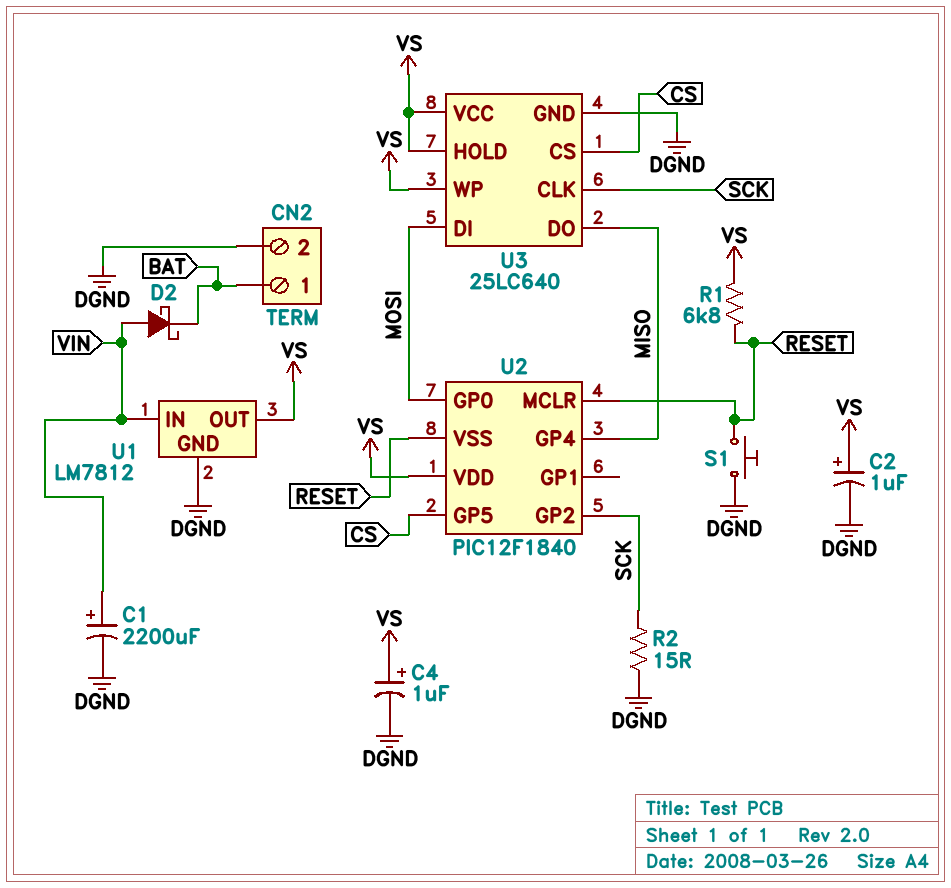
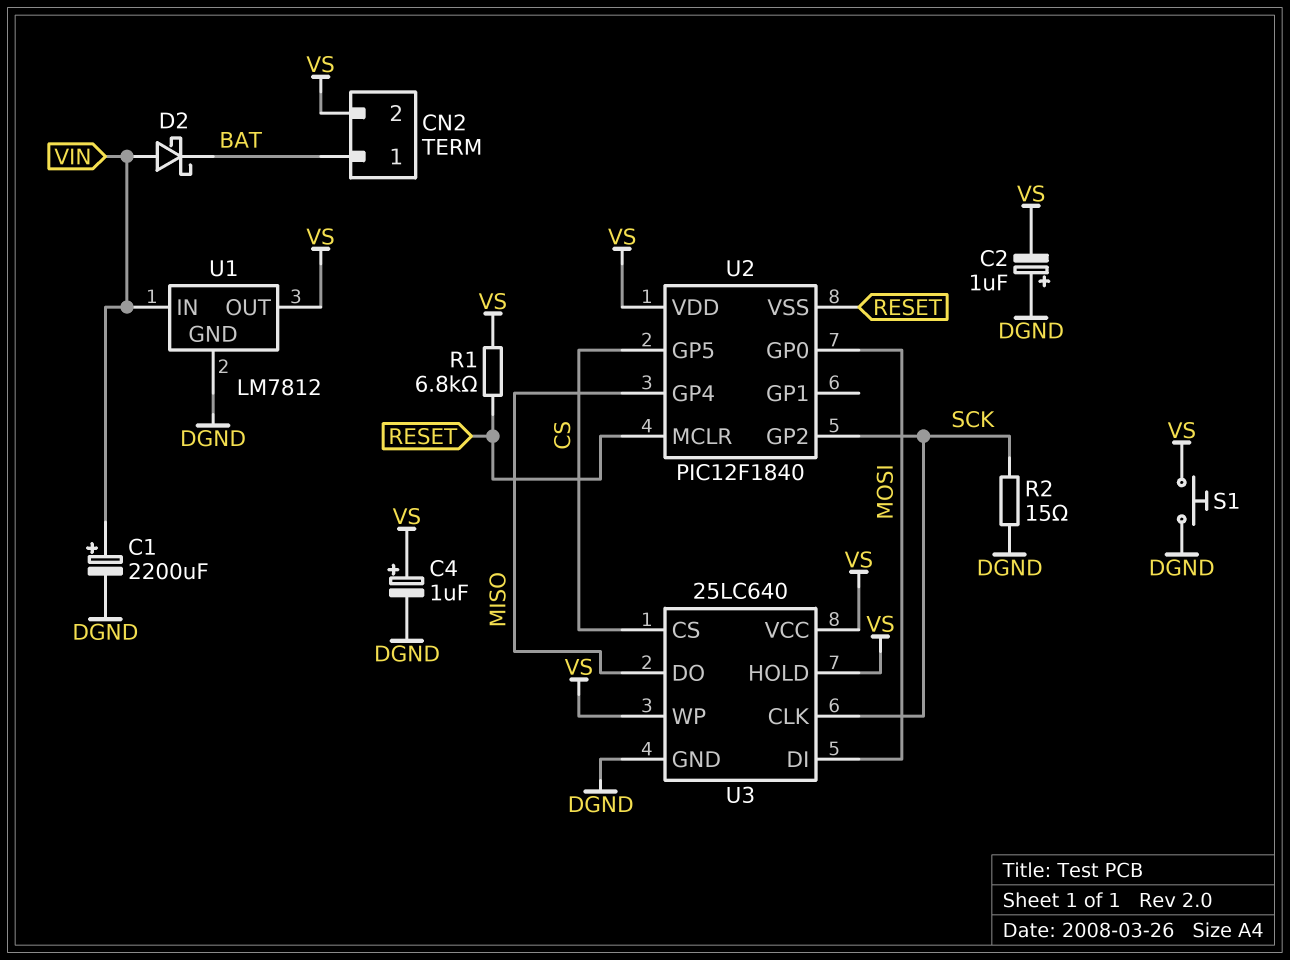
C2: 1uF (plus VS, minus DGND) -> 1uF (plus DGND, minus VS)
CN2 pin 2: DGND -> VS
S1: button (DGND, RESET) -> button (DGND, VS)

